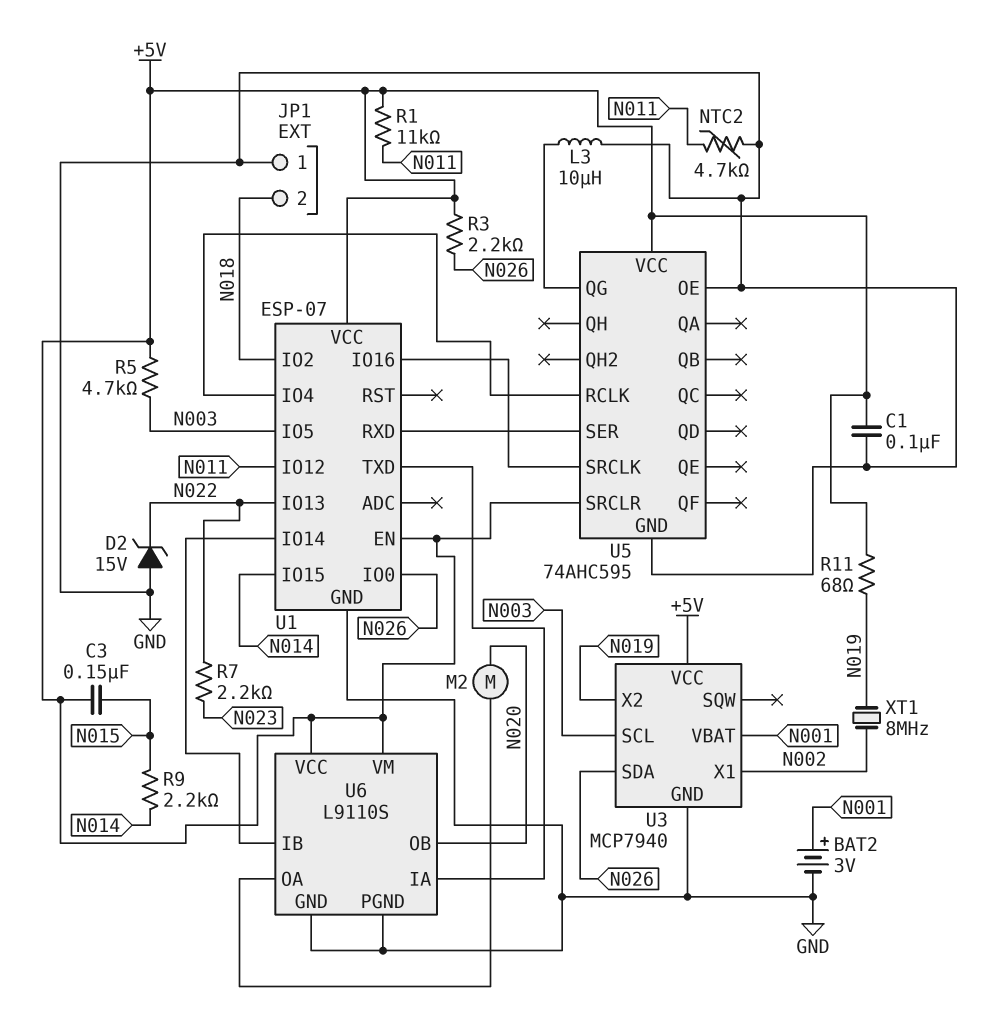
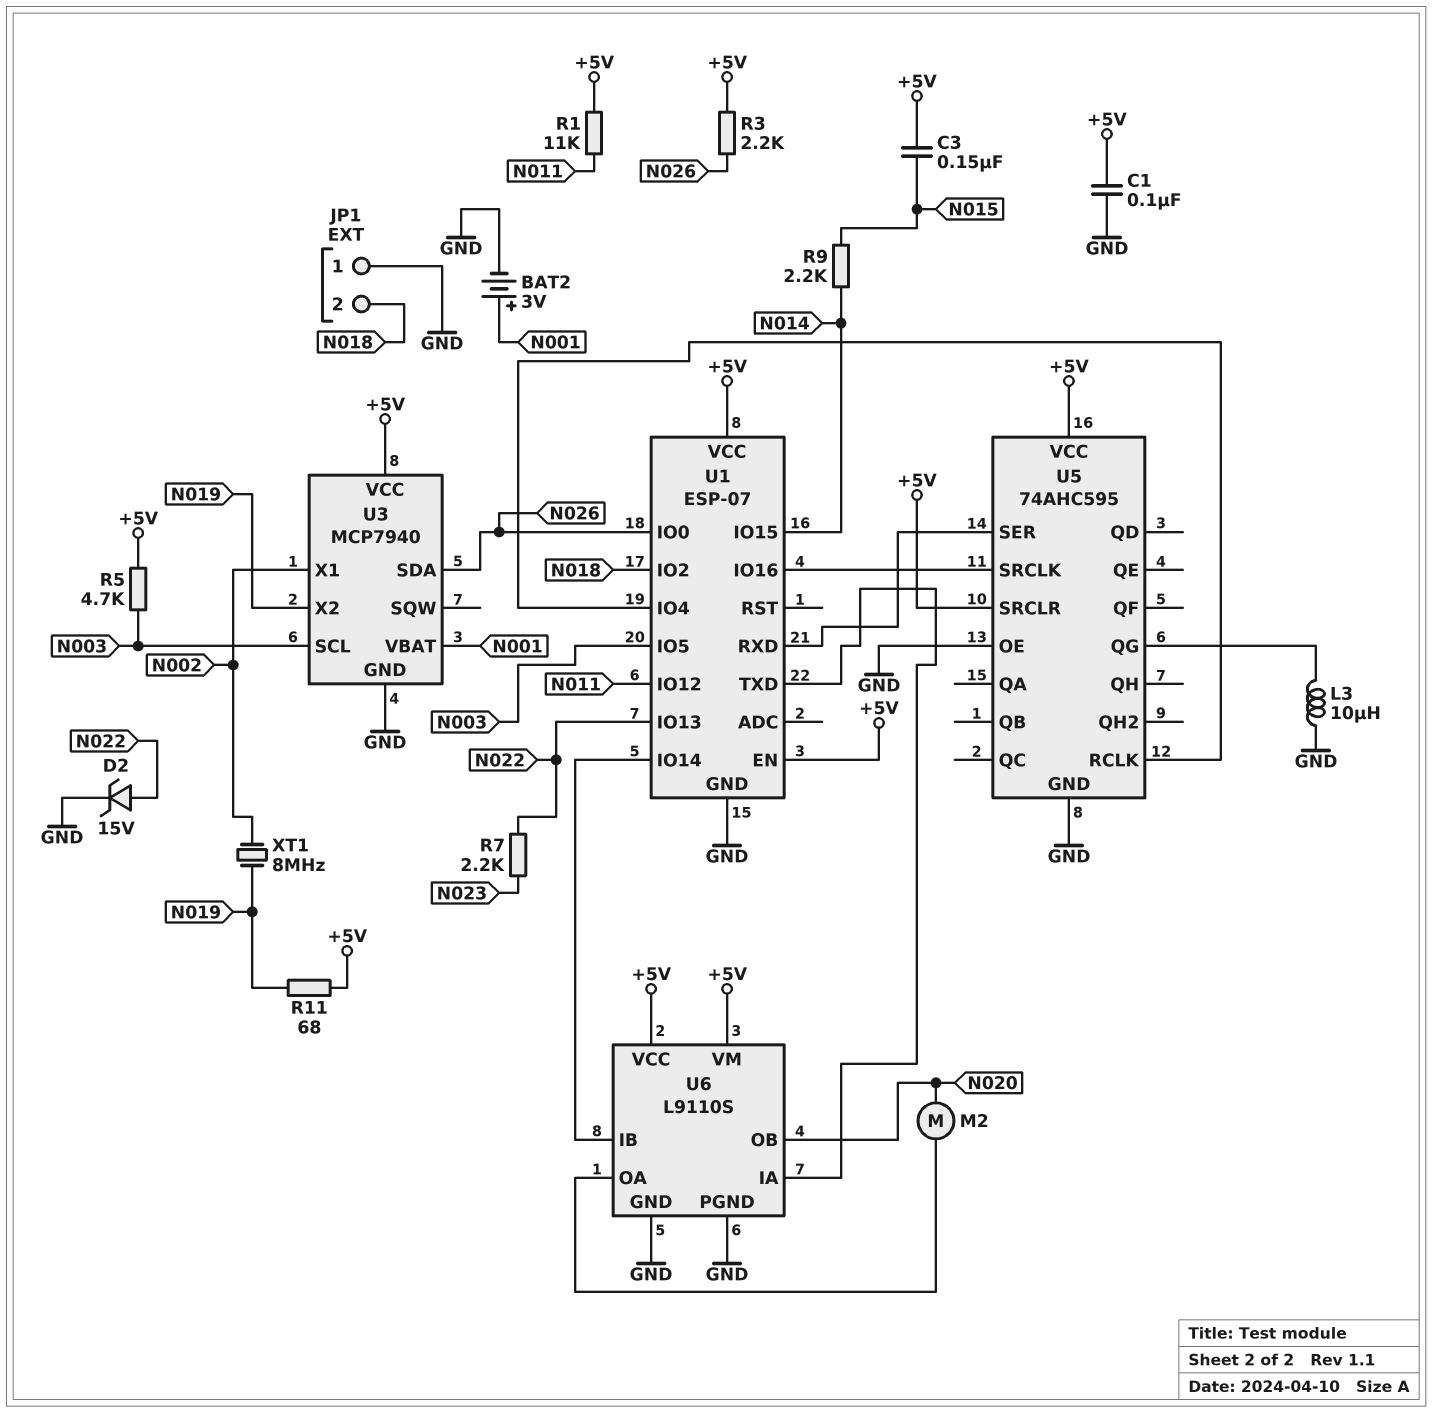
D2: zener 15V (A GND, K N022) -> zener 15V (A N022, K GND)
NTC2: 4.7k (GND, N011) -> none

